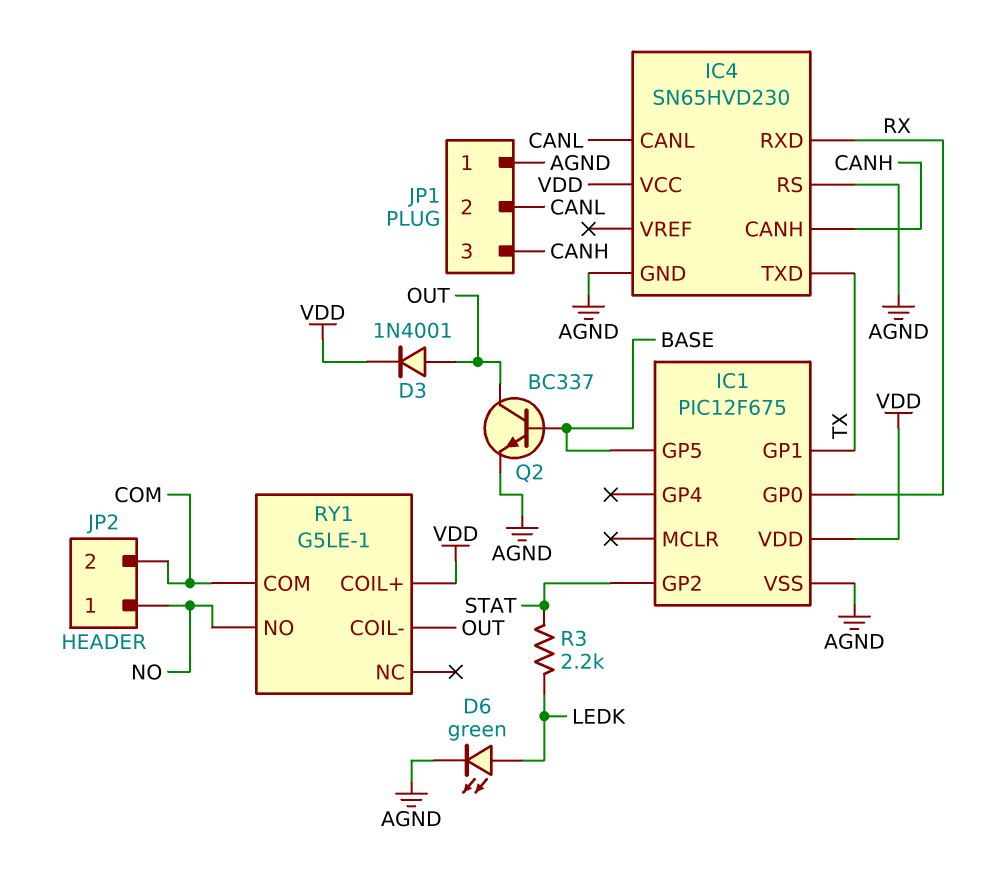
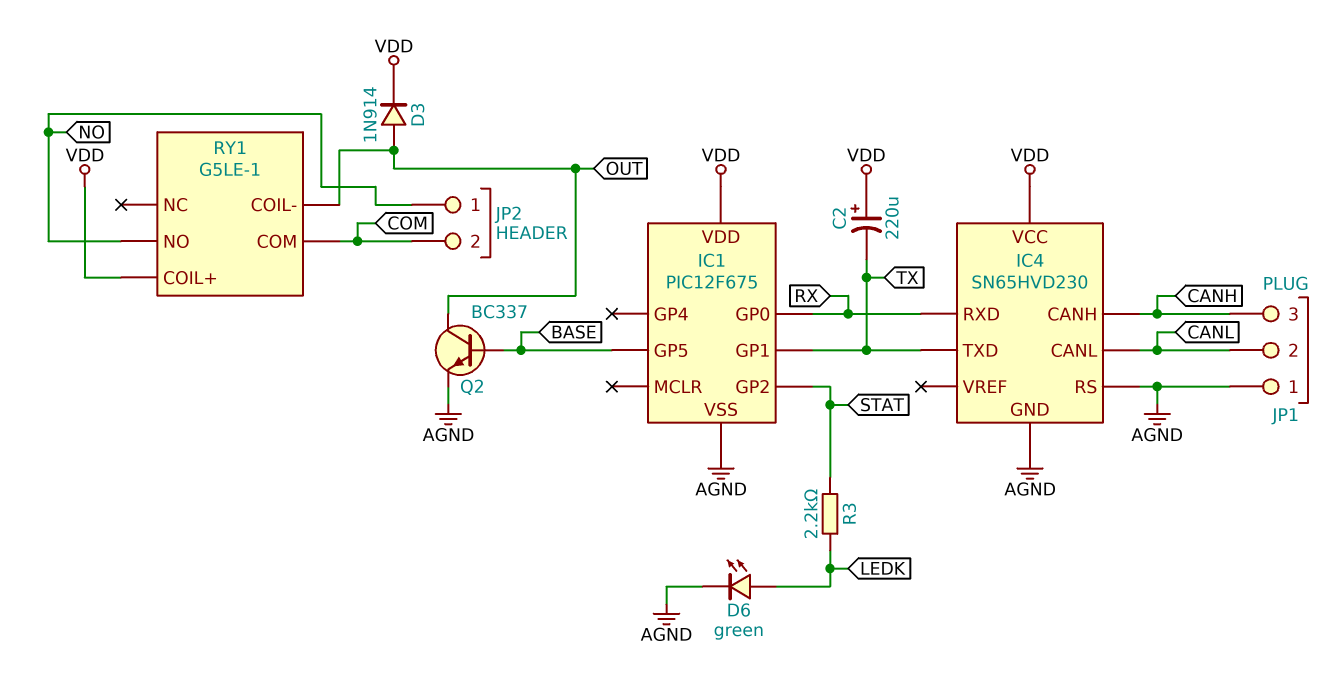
C2: none -> 220uF (plus VDD, minus TX)
D3: diode 1N4001 (A OUT, K VDD) -> diode 1N914 (A OUT, K VDD)

